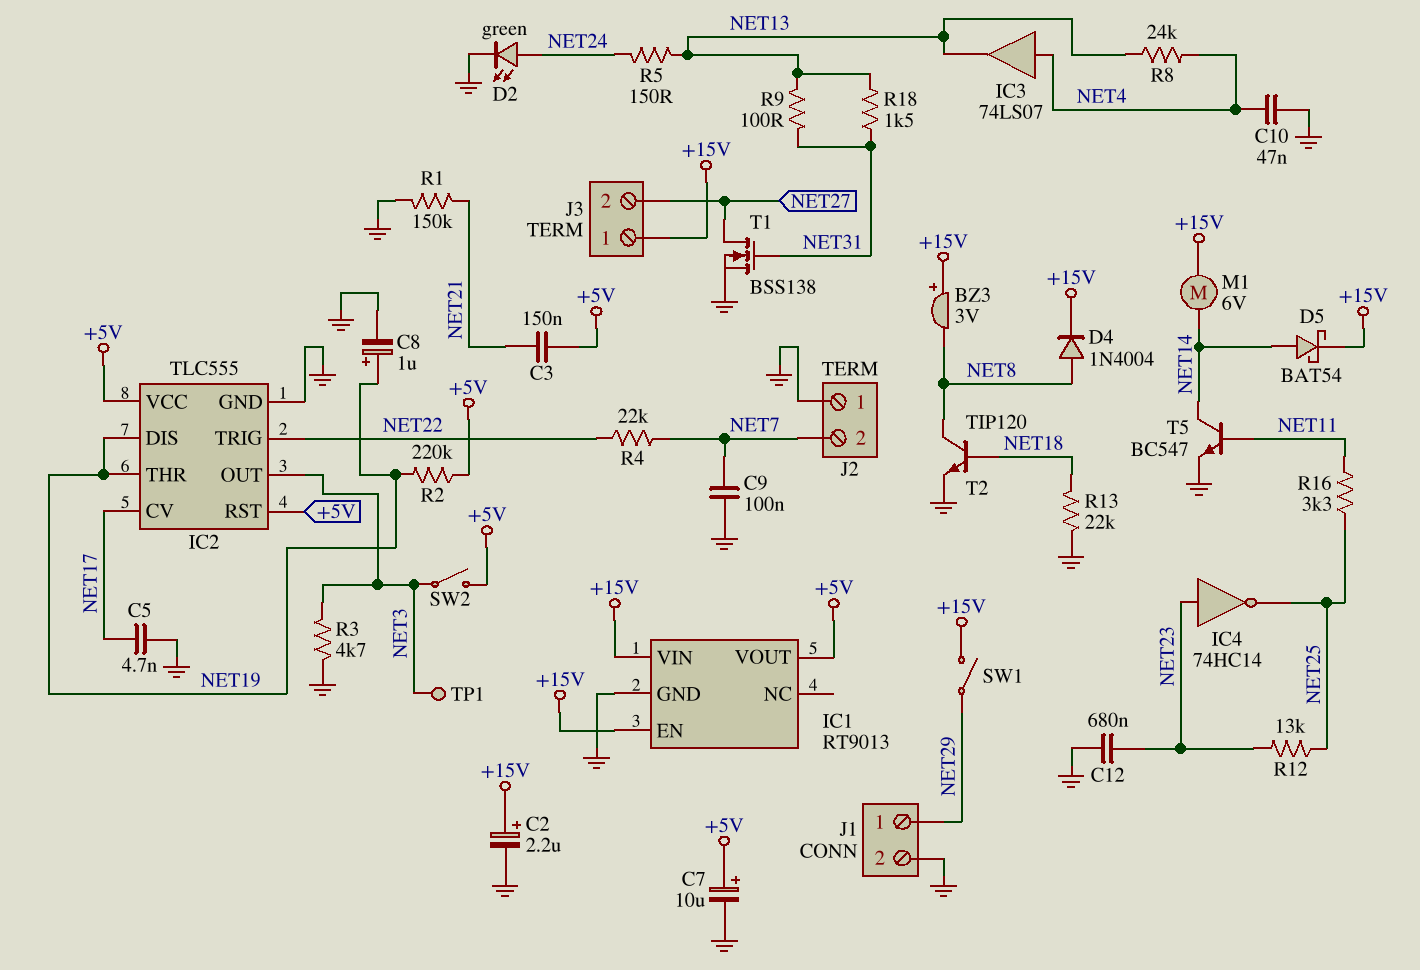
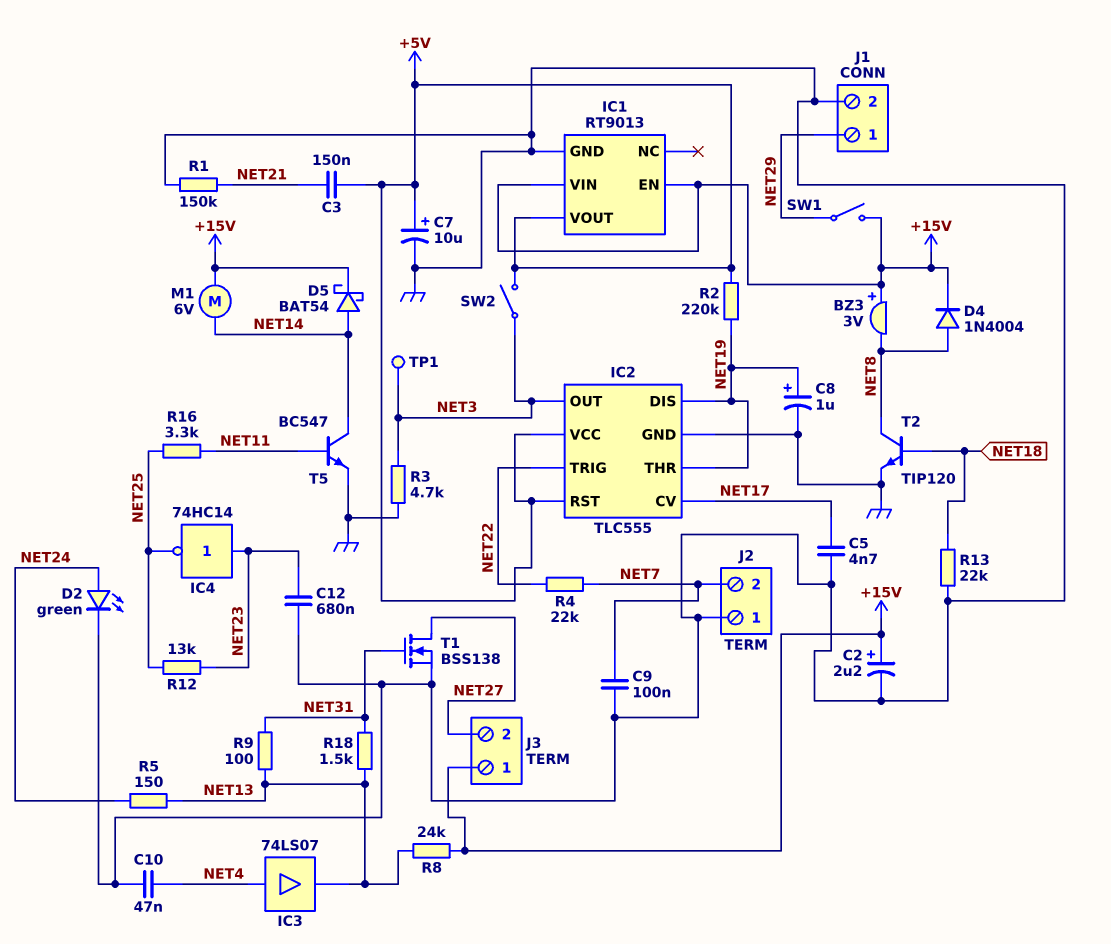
R8: 24k (NET4, NET13) -> 24k (+15V, NET13)

